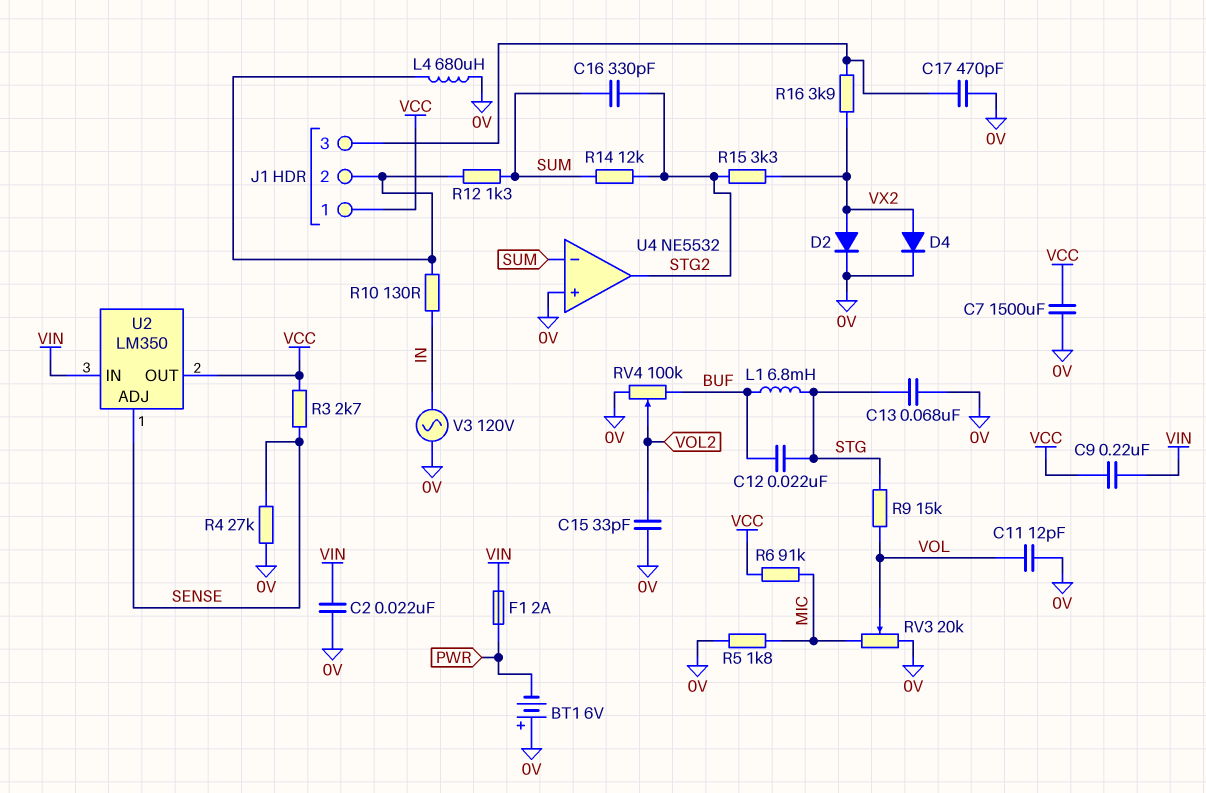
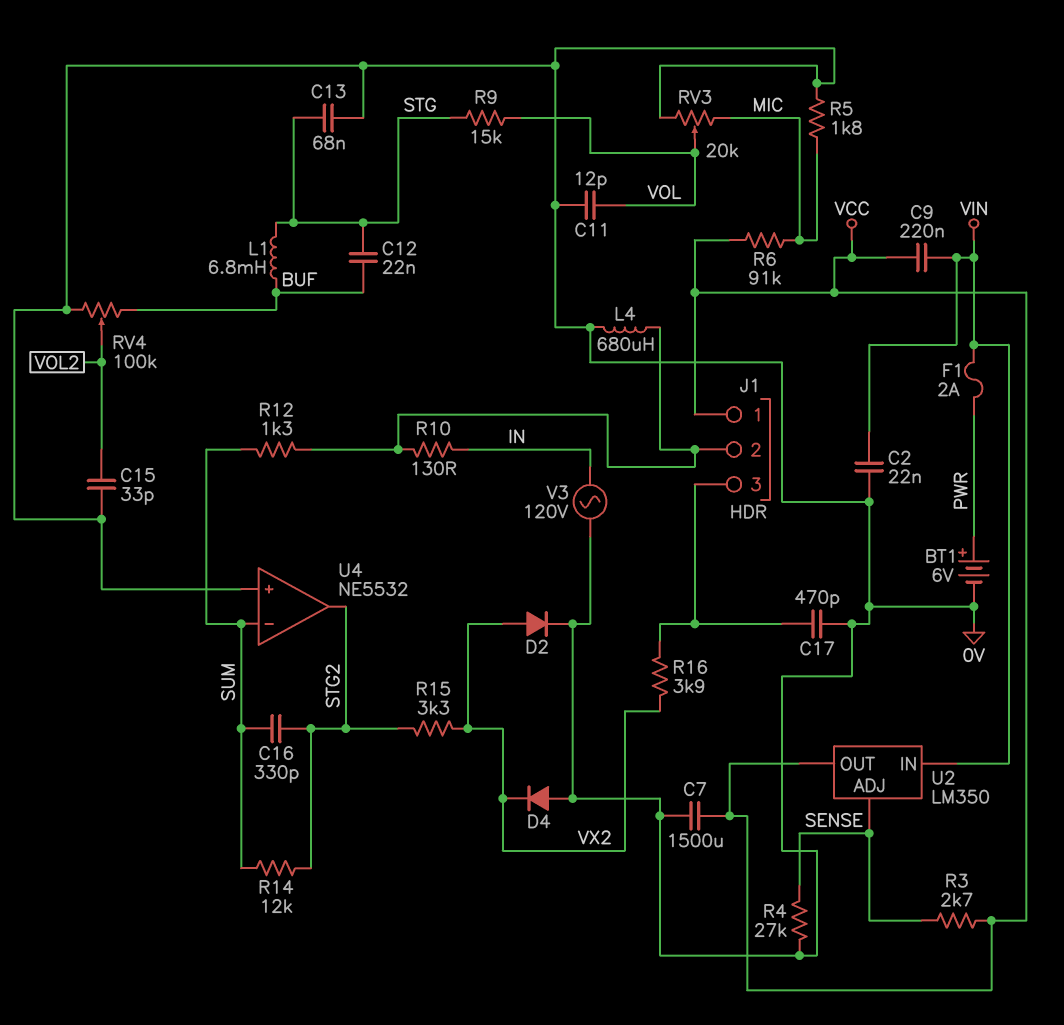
BT1: 6V (plus 0V, minus PWR) -> 6V (plus PWR, minus 0V)
D4: diode (A VX2, K 0V) -> diode (A 0V, K VX2)

